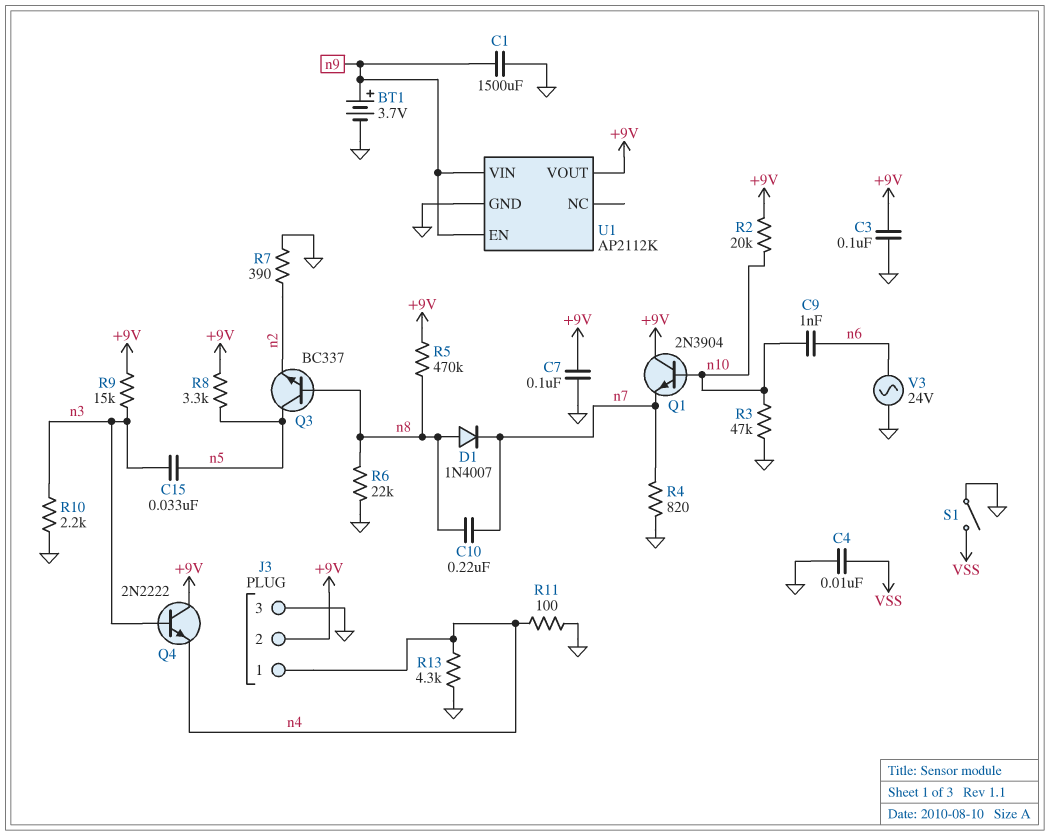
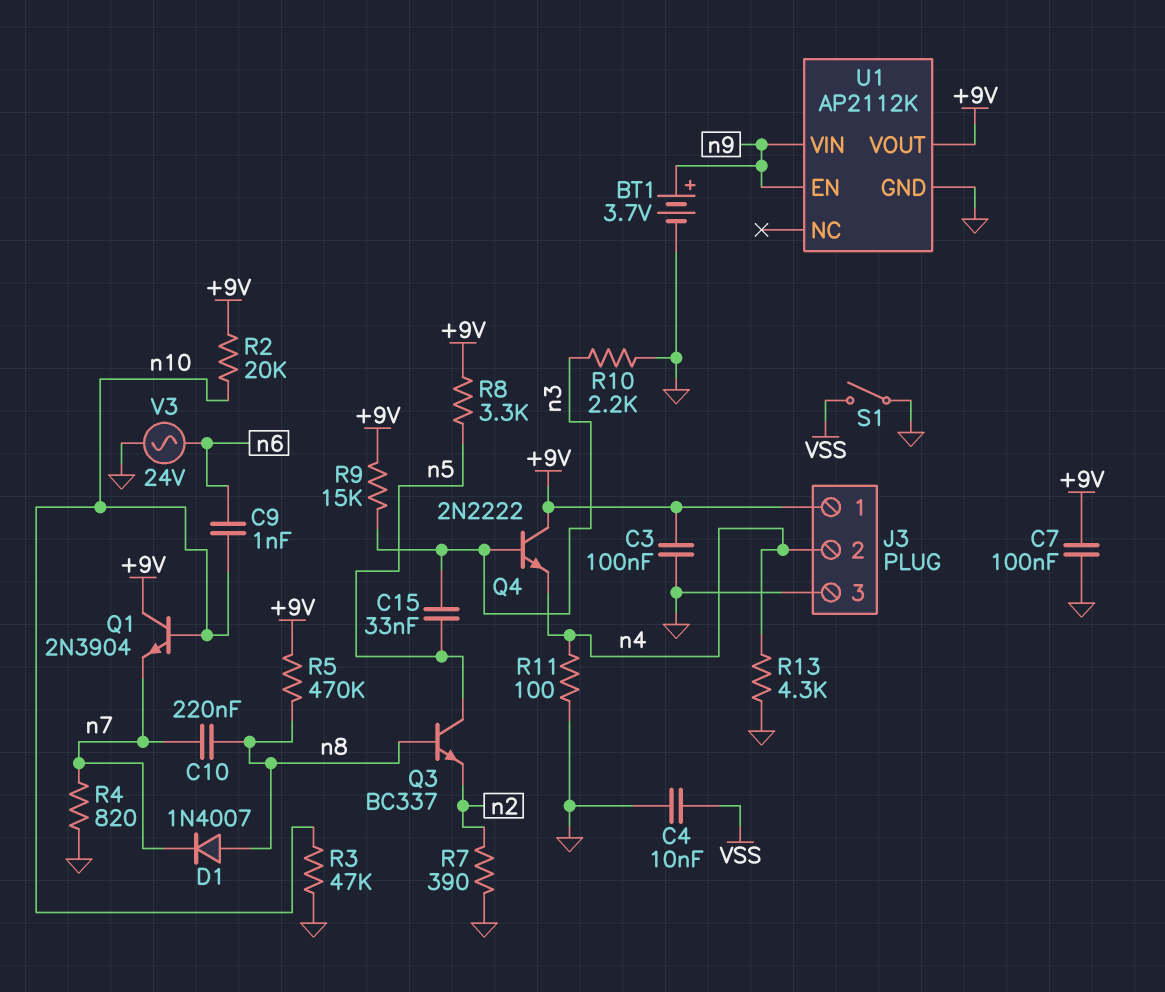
C1: 1500uF (GND, n9) -> none
J3 pin 1: n4 -> +9V
J3 pin 2: +9V -> n4
R6: 22k (GND, n8) -> none

